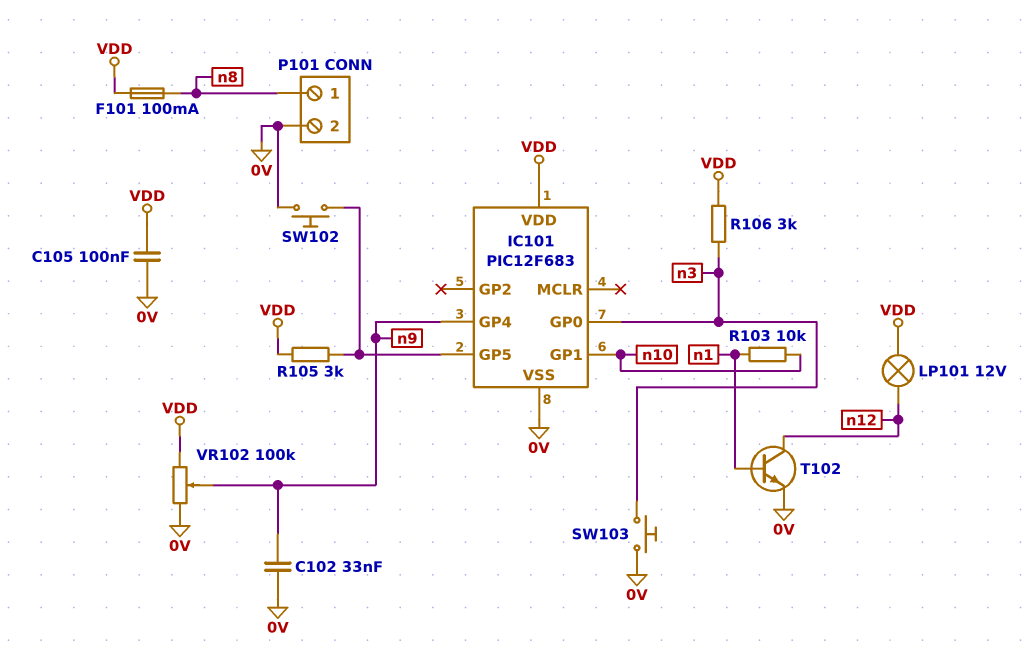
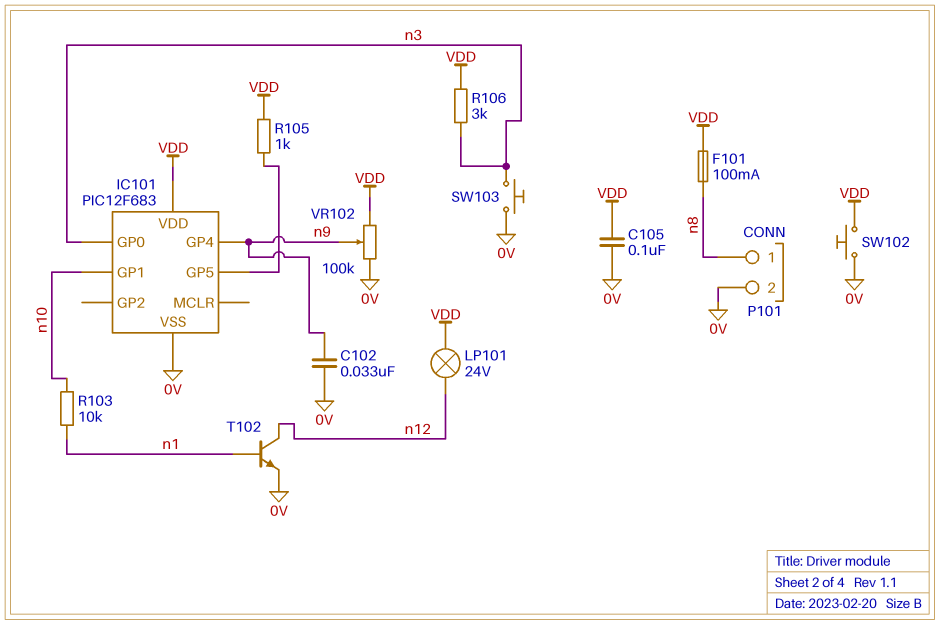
LP101: lamp 12V (VDD, n12) -> lamp 24V (VDD, n12)
R105: 3k (IC101/GP5, VDD) -> 1k (IC101/GP5, VDD)
SW102: button (0V, IC101/GP5) -> button (0V, VDD)

